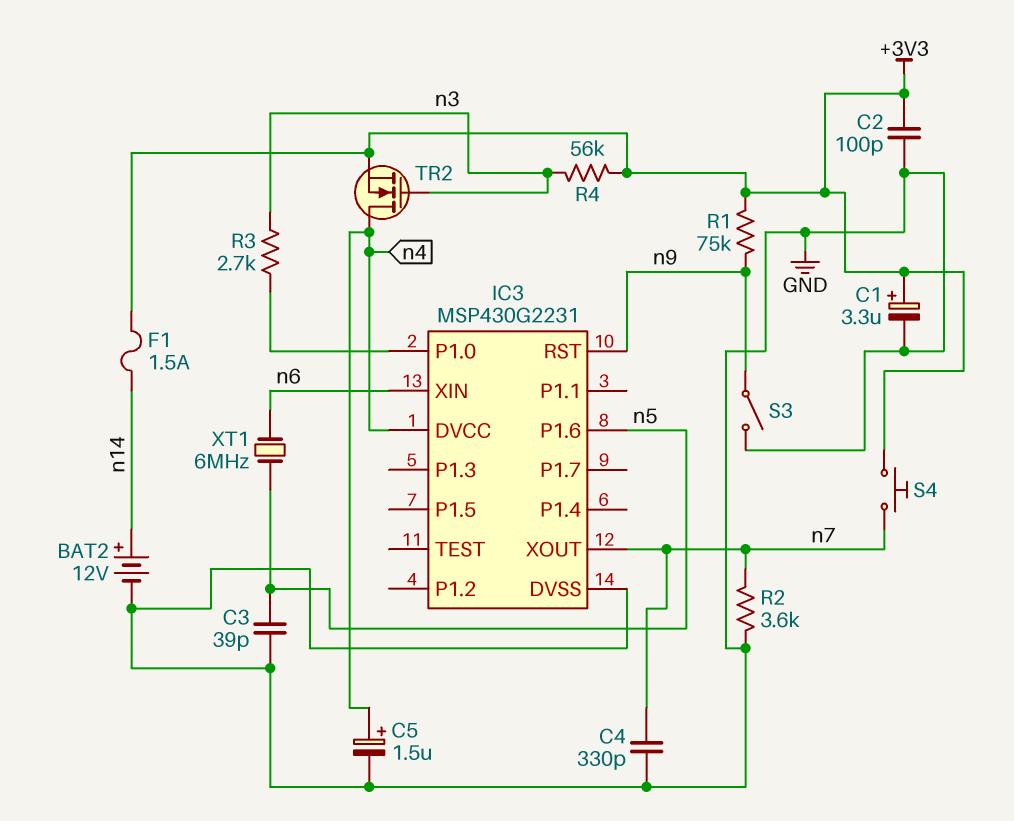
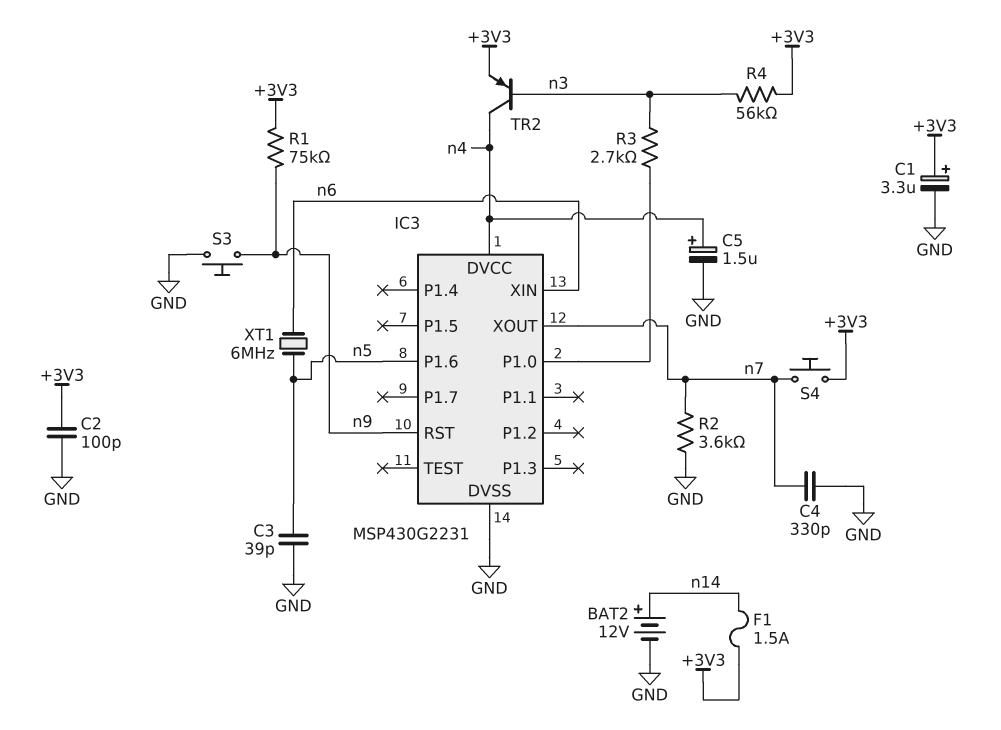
S3: switch (GND, n9) -> button (GND, n9)
TR2: NMOS (G n3, D n4, S +3V3) -> PNP (B n3, C n4, E +3V3)

